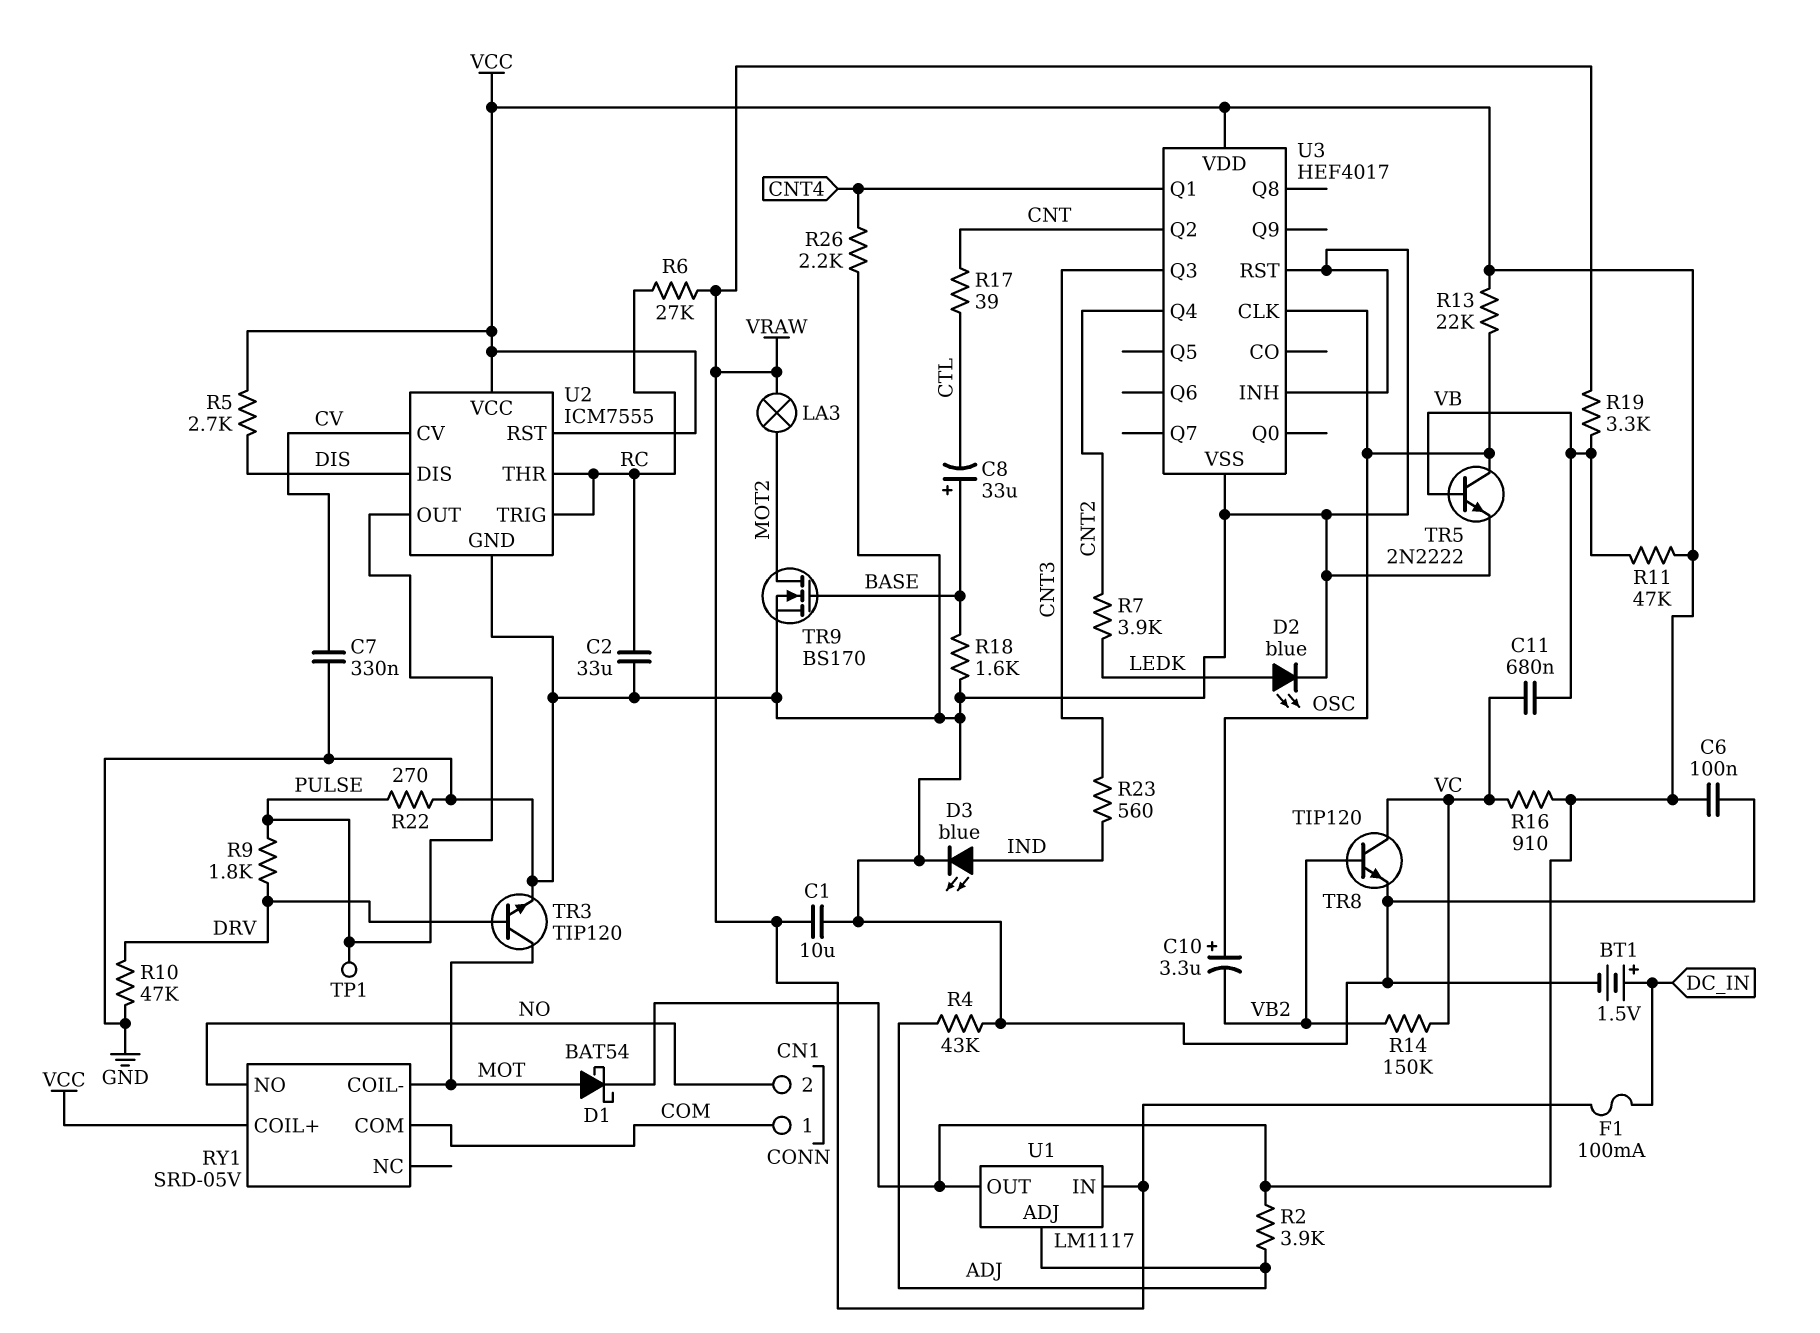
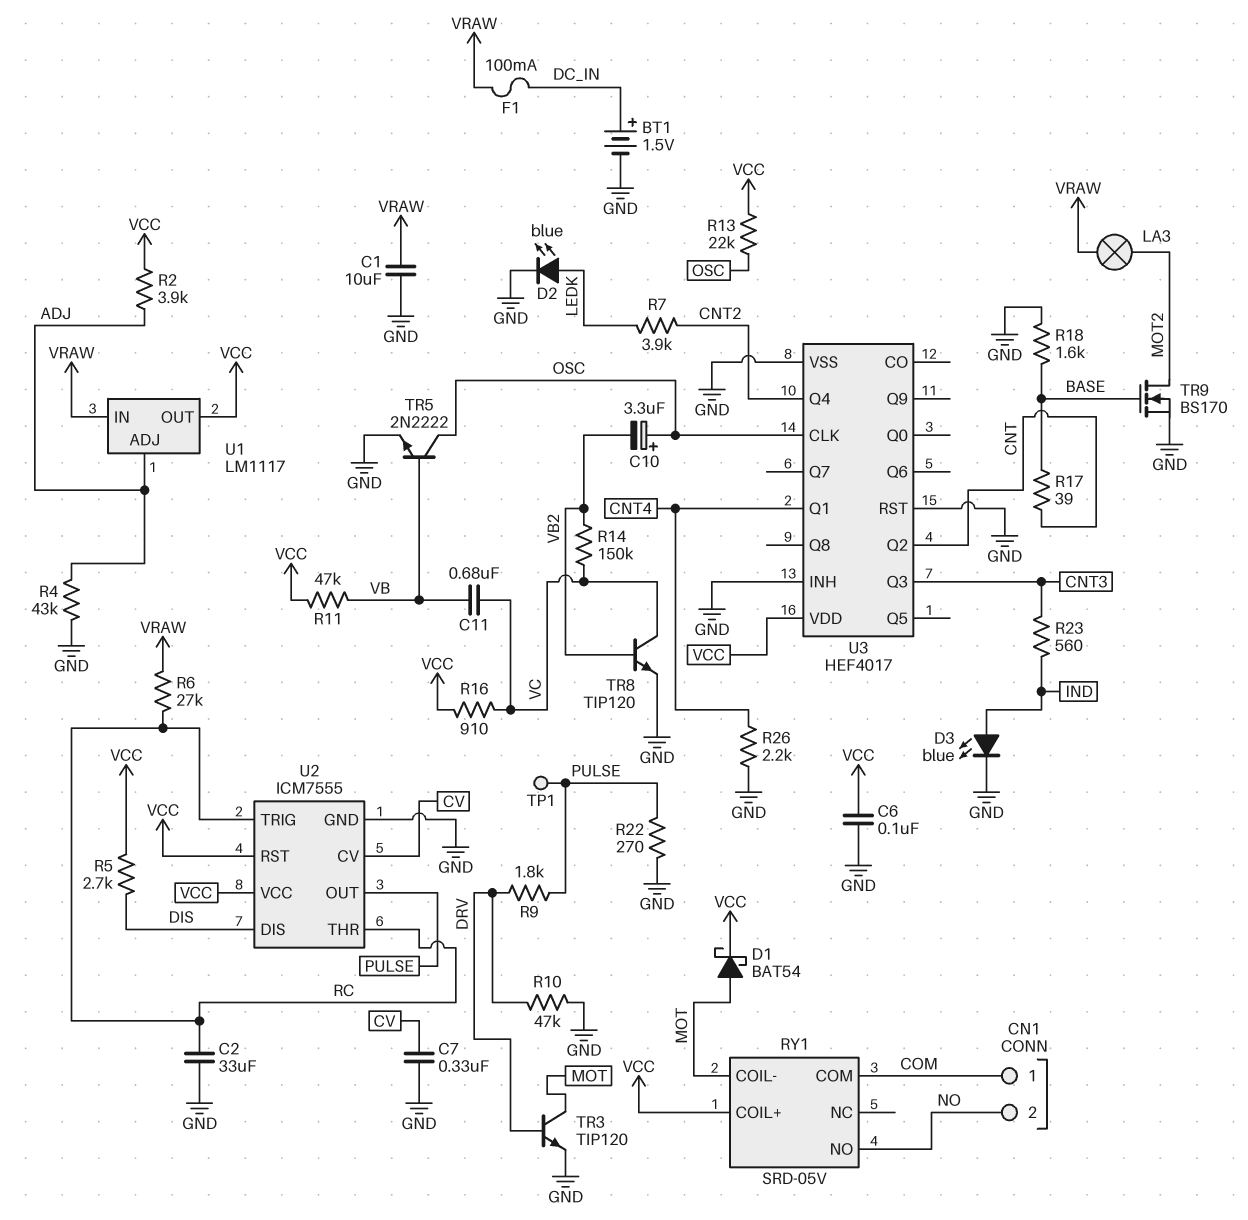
C8: 33uF (plus BASE, minus CTL) -> none
R17: 39 (CNT, CTL) -> 39 (BASE, CNT)
R19: 3.3k (VB, VRAW) -> none

